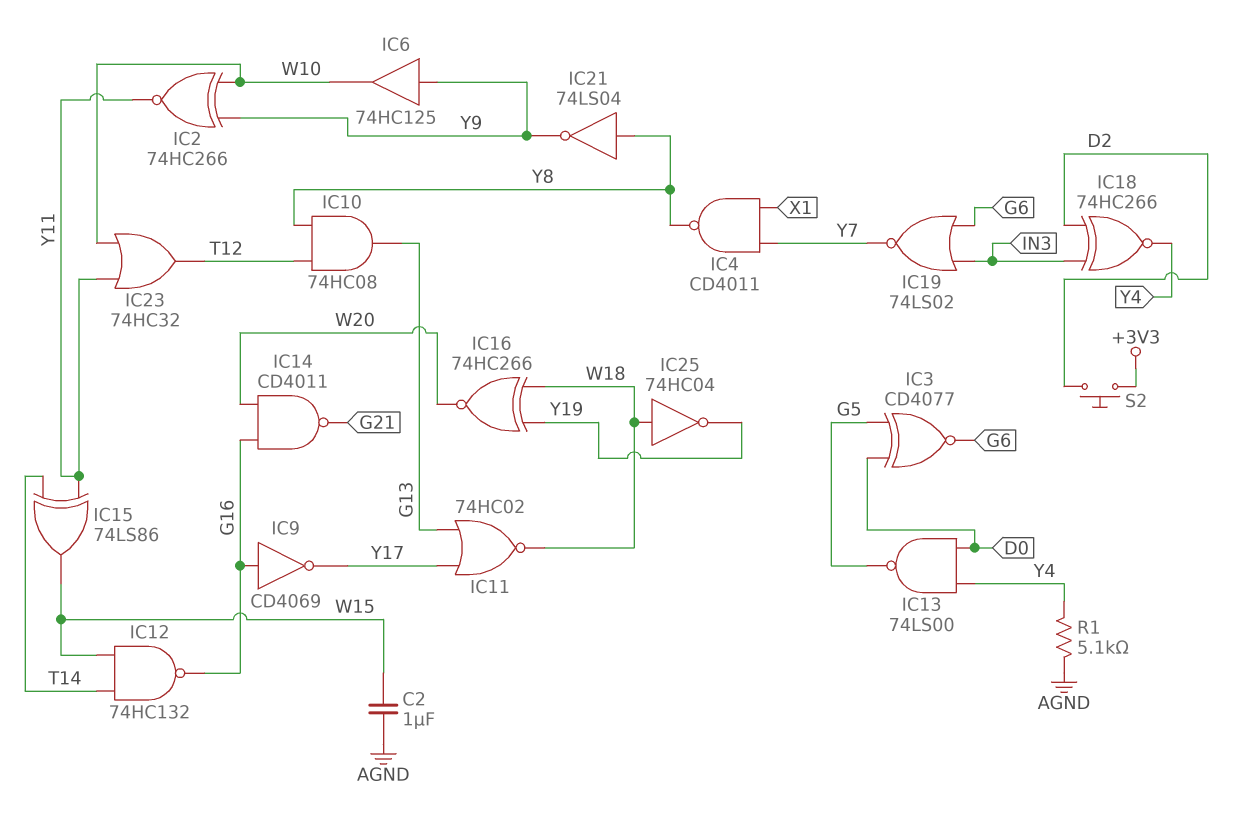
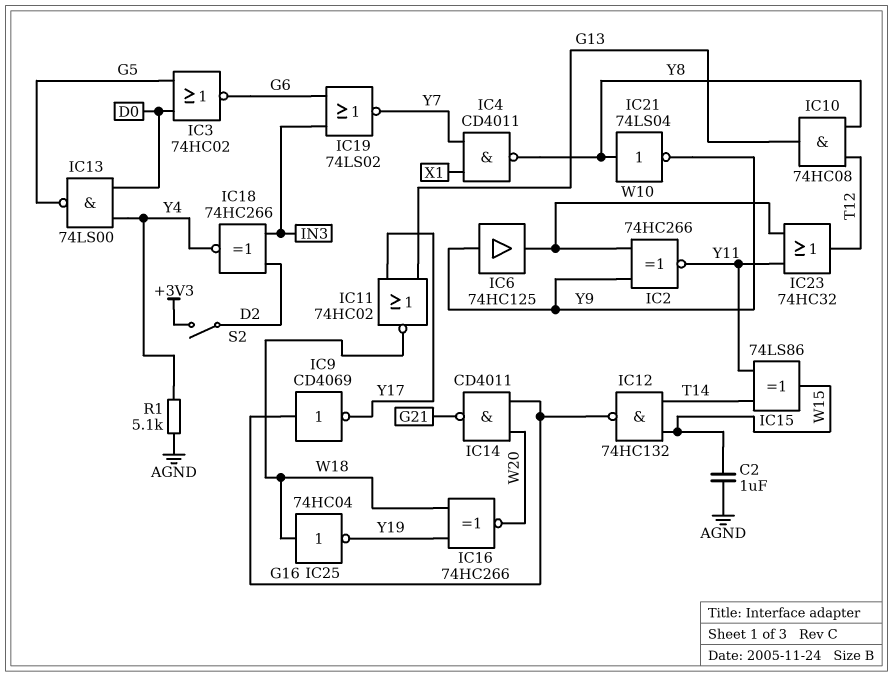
IC3: XNOR CD4077 (in D0, in G5, out G6) -> NOR 74HC02 (in D0, in G5, out G6)
S2: button (+3V3, D2) -> switch (+3V3, D2)

